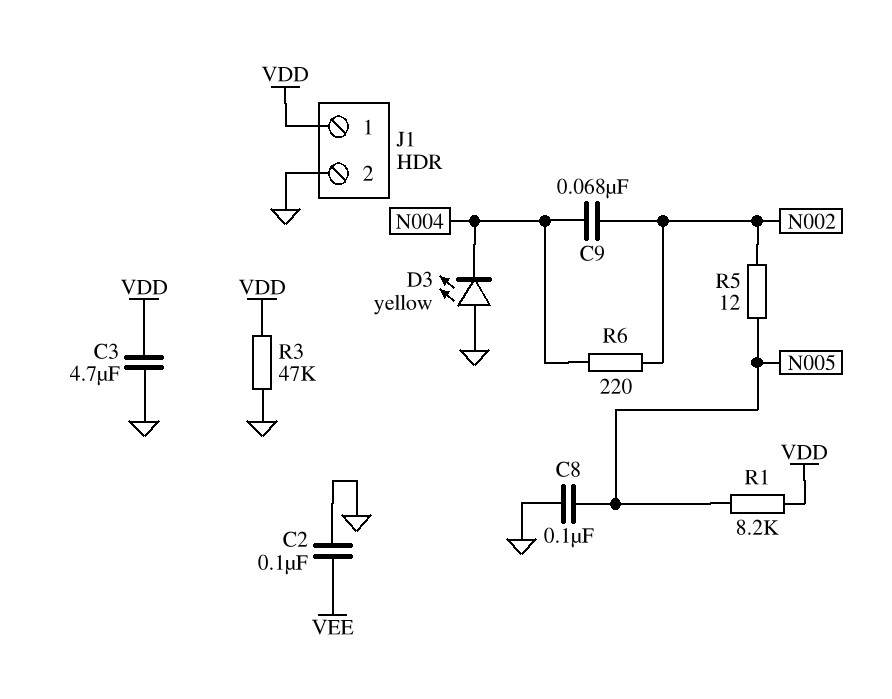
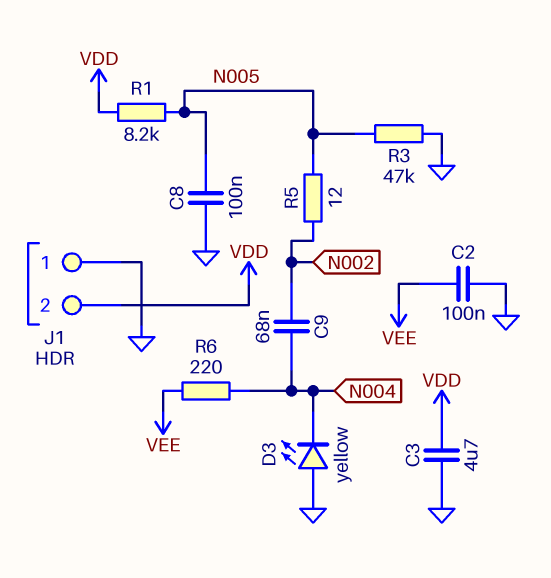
J1 pin 1: VDD -> GND
J1 pin 2: GND -> VDD
R3: 47k (GND, VDD) -> 47k (GND, N005)
R6: 220 (N002, N004) -> 220 (N004, VEE)

